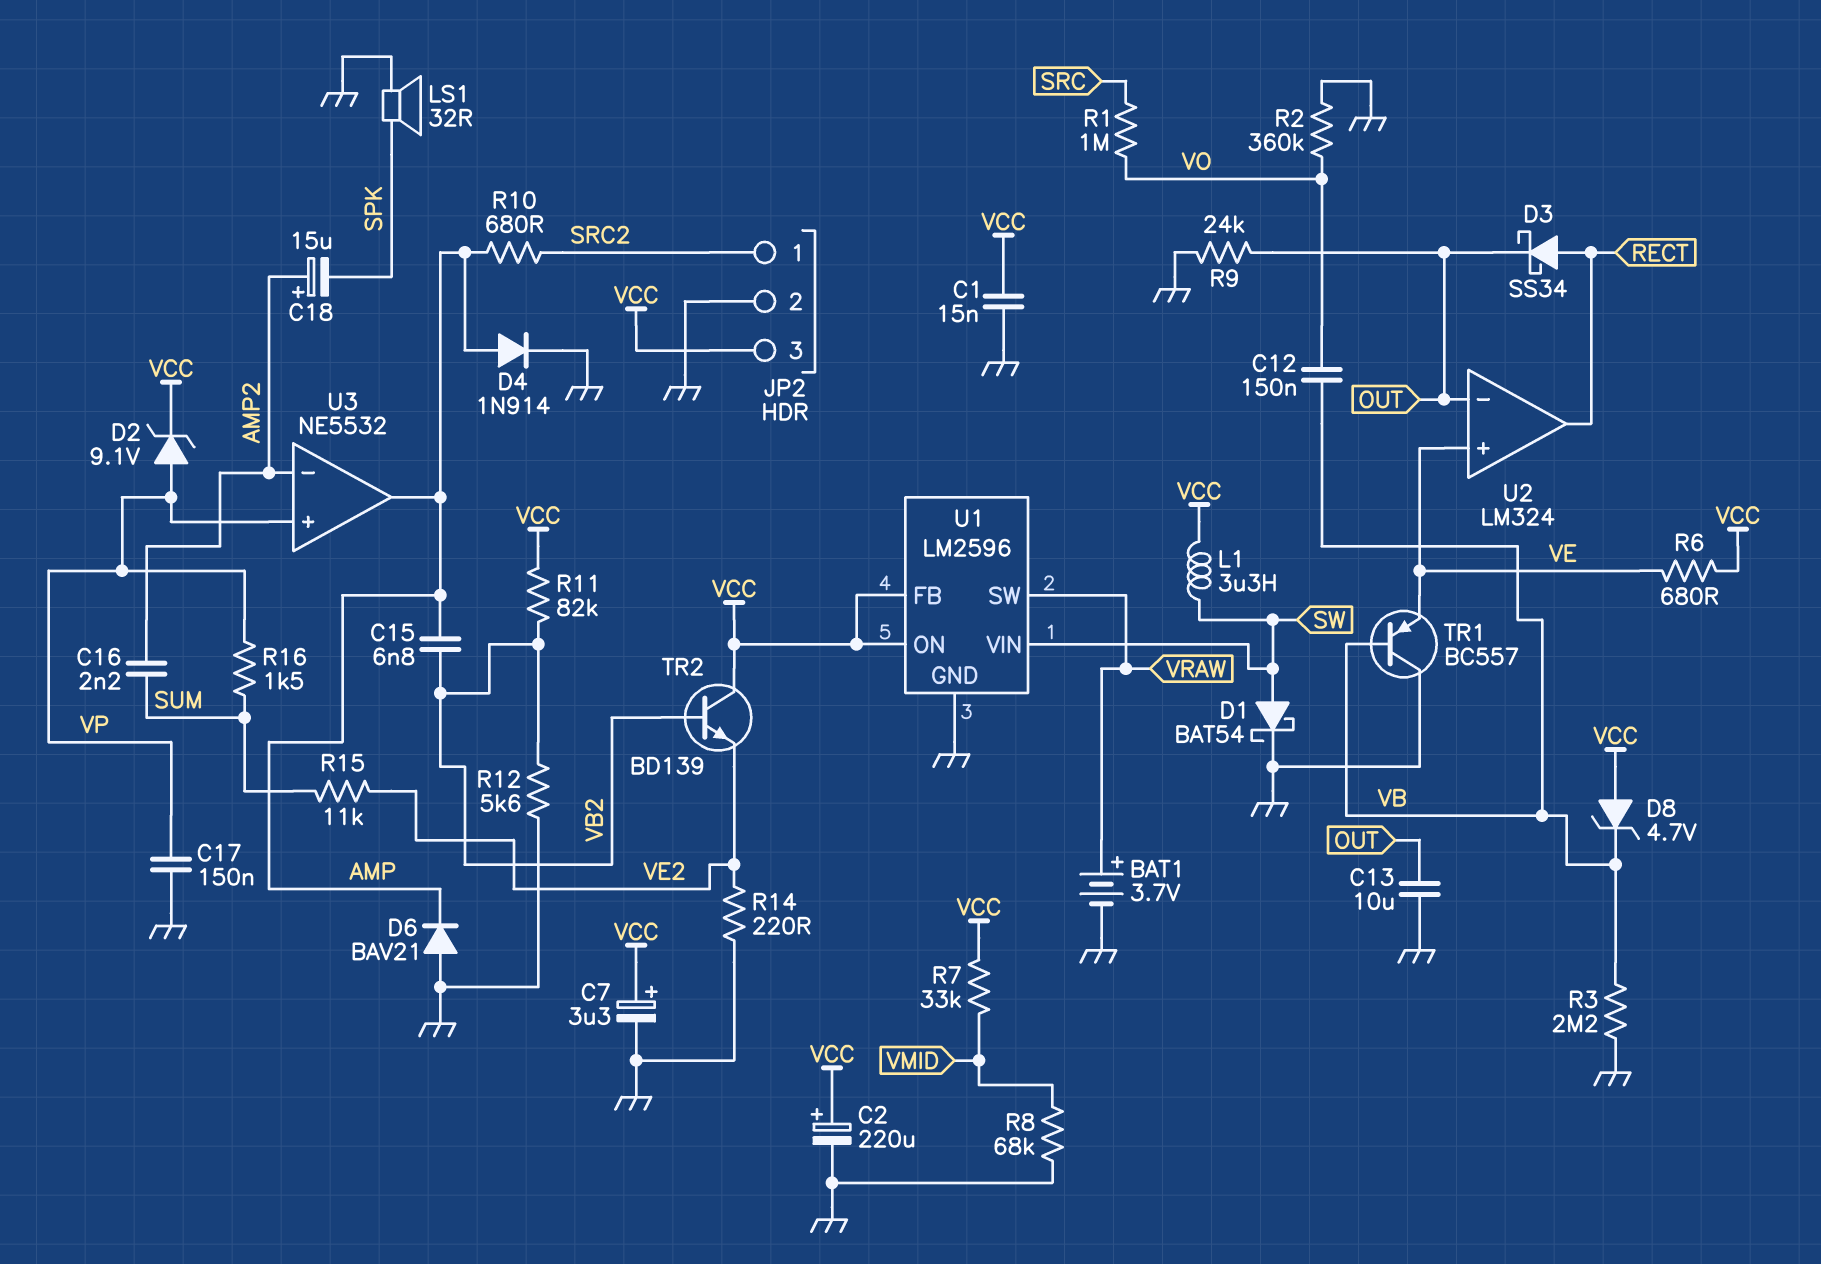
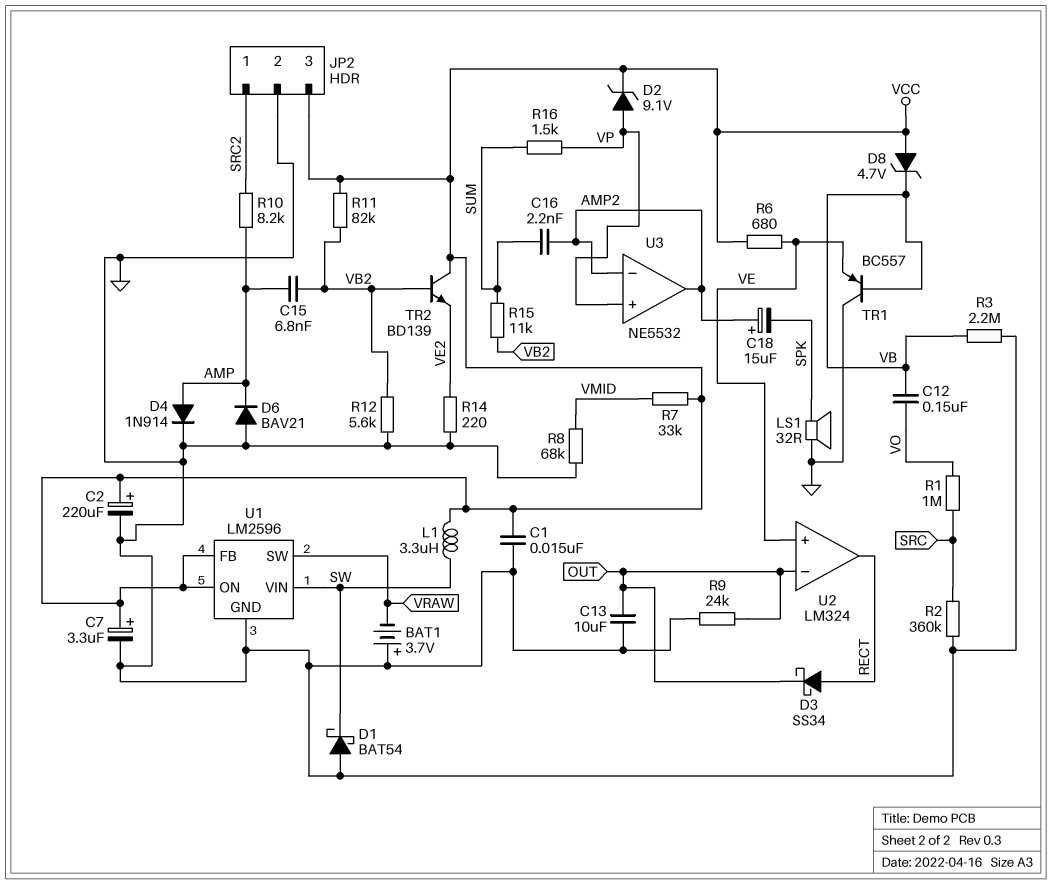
BAT1: 3.7V (plus VRAW, minus GND) -> 3.7V (plus GND, minus VRAW)
C17: 150nF (GND, VP) -> none
D1: schottky BAT54 (A SW, K GND) -> schottky BAT54 (A GND, K SW)
R2: 360k (GND, VO) -> 360k (GND, SRC)
R10: 680 (AMP, SRC2) -> 8.2k (AMP, SRC2)
R15: 11k (SUM, VE2) -> 11k (SUM, VB2)
U3 pin out: AMP -> AMP2

